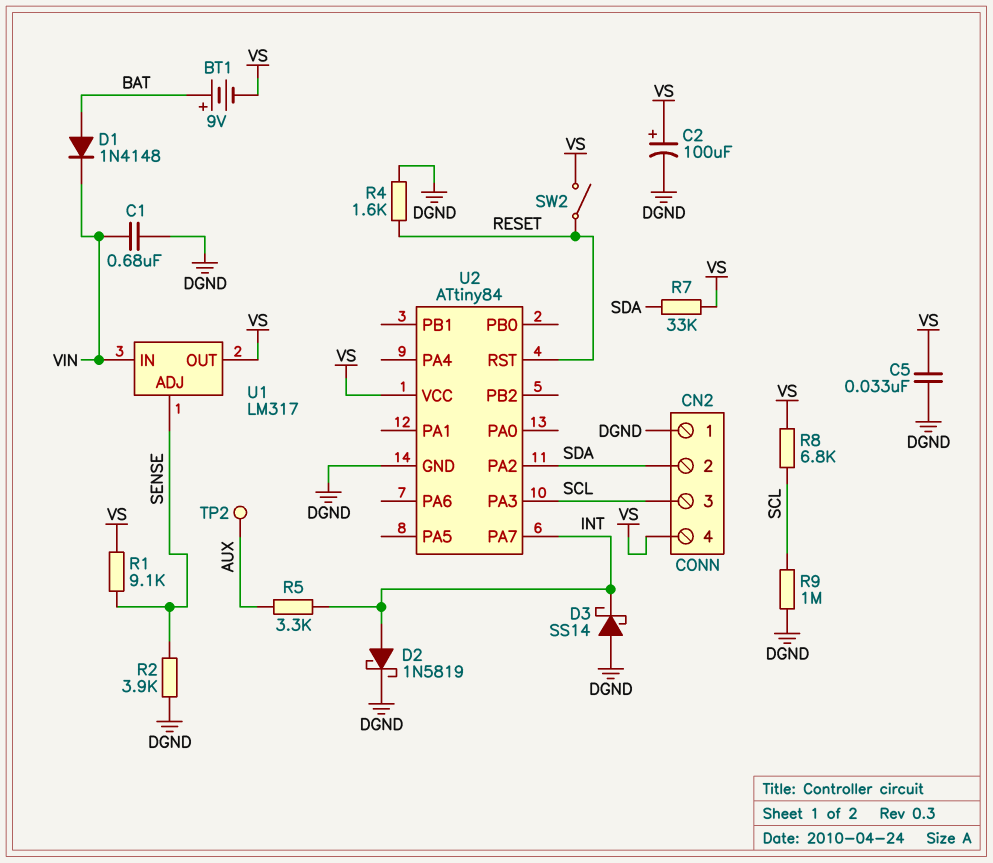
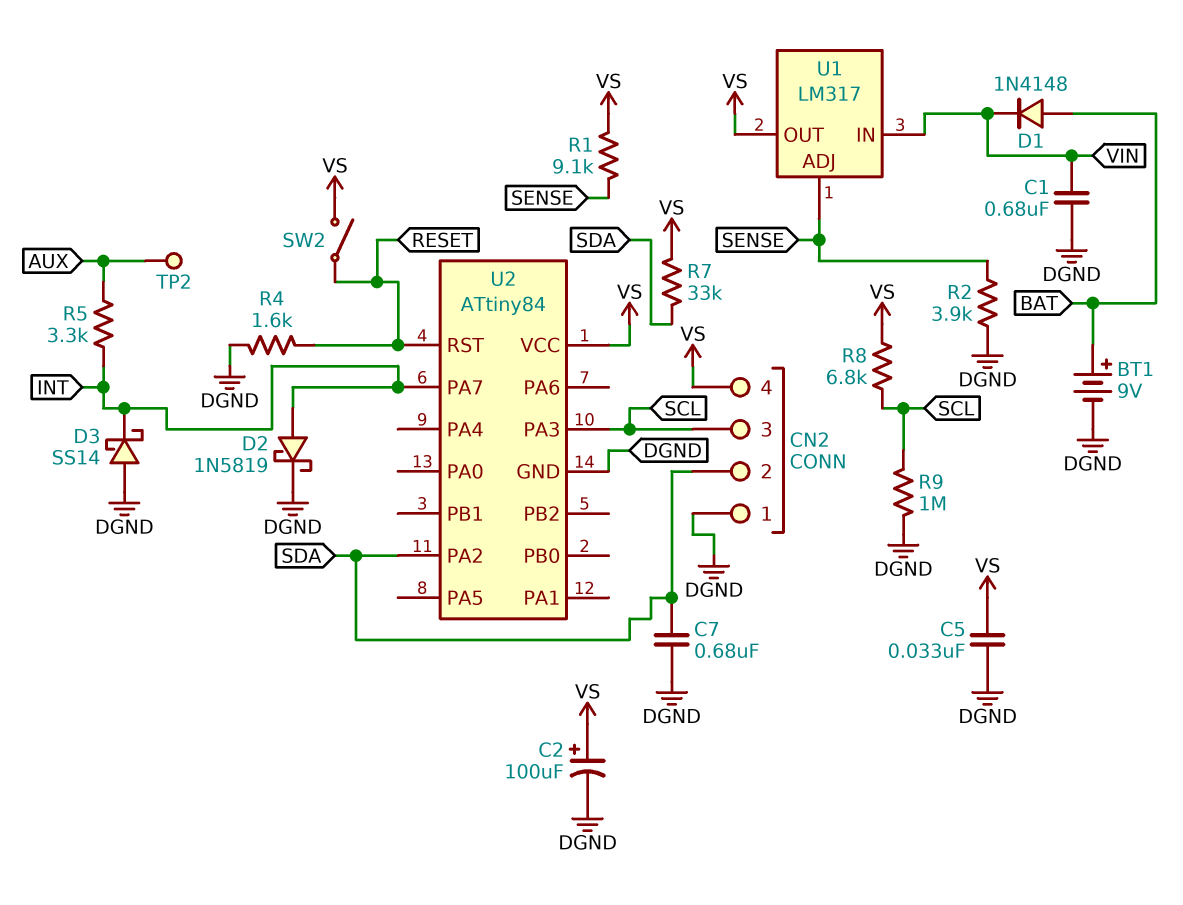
BT1: 9V (plus BAT, minus VS) -> 9V (plus BAT, minus DGND)
C7: none -> 680nF (DGND, SDA)

